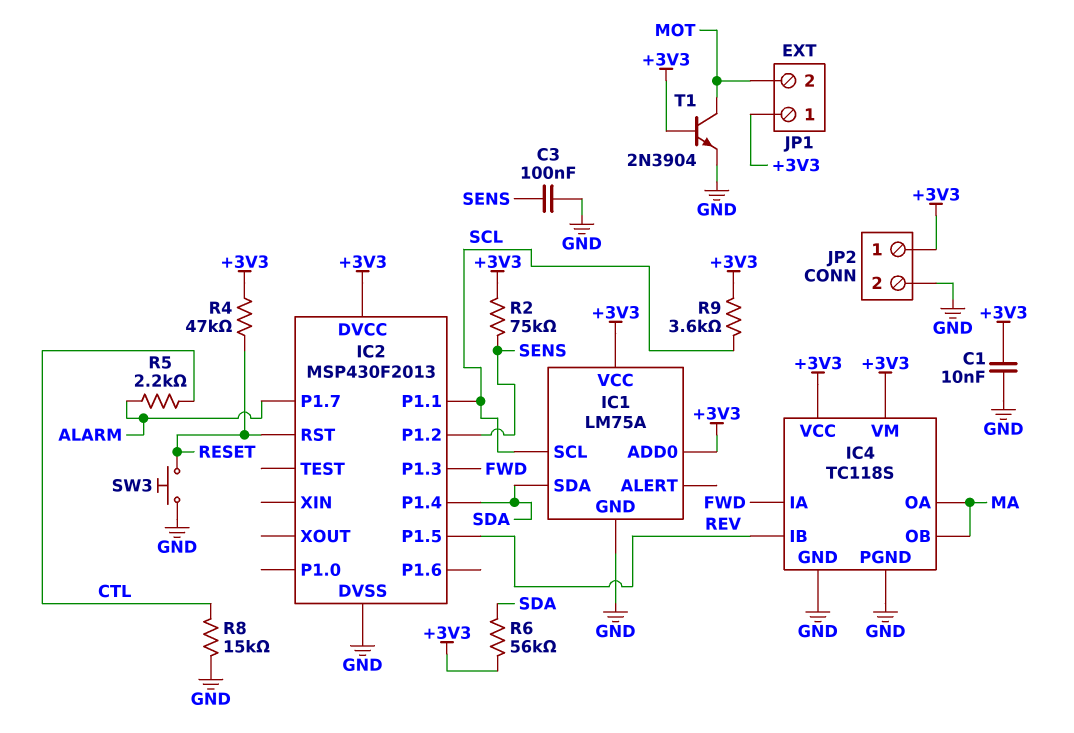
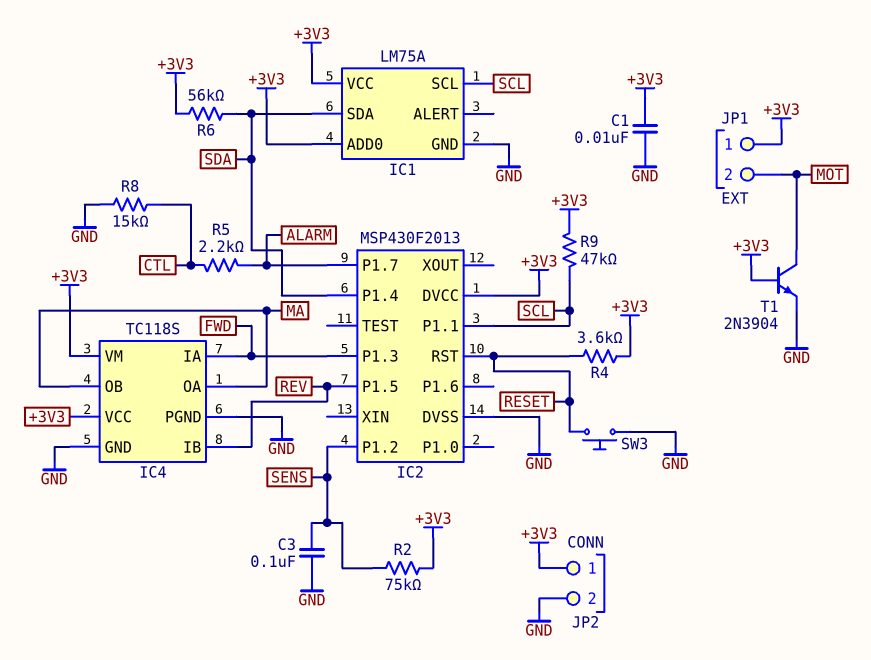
R4: 47k (+3V3, RESET) -> 3.6k (+3V3, RESET)
R9: 3.6k (+3V3, SCL) -> 47k (+3V3, SCL)

